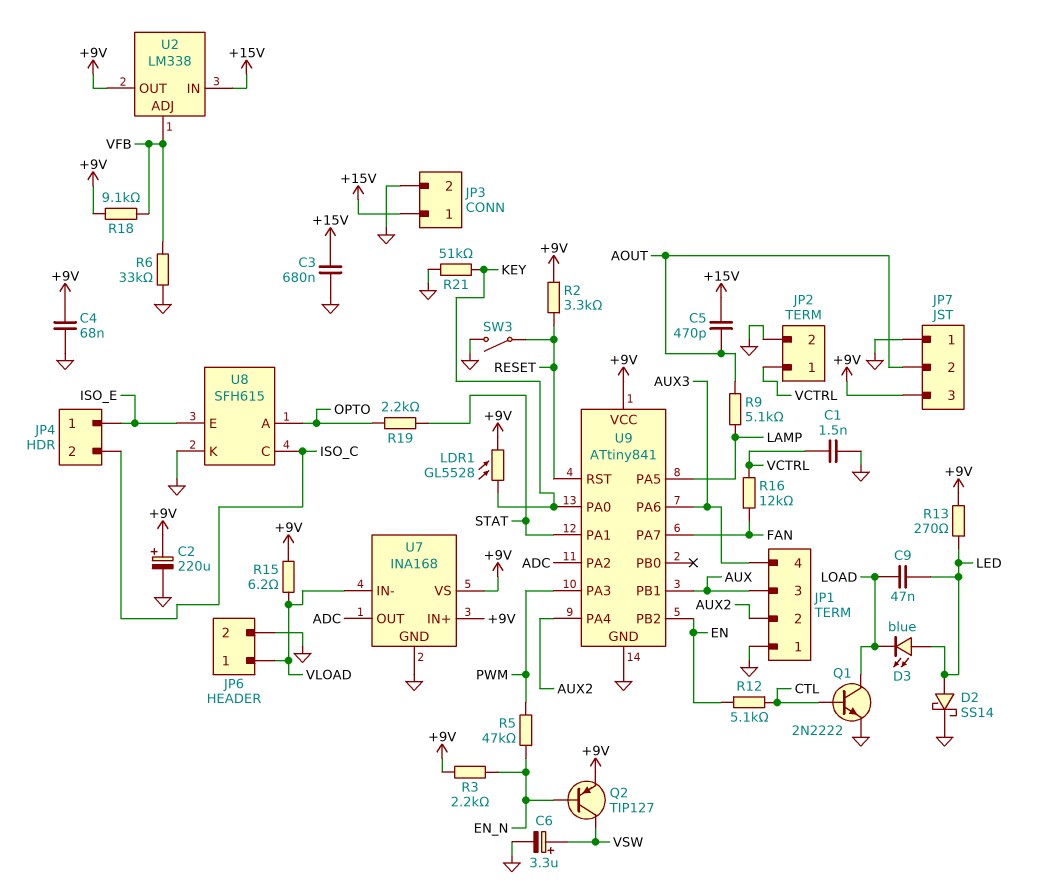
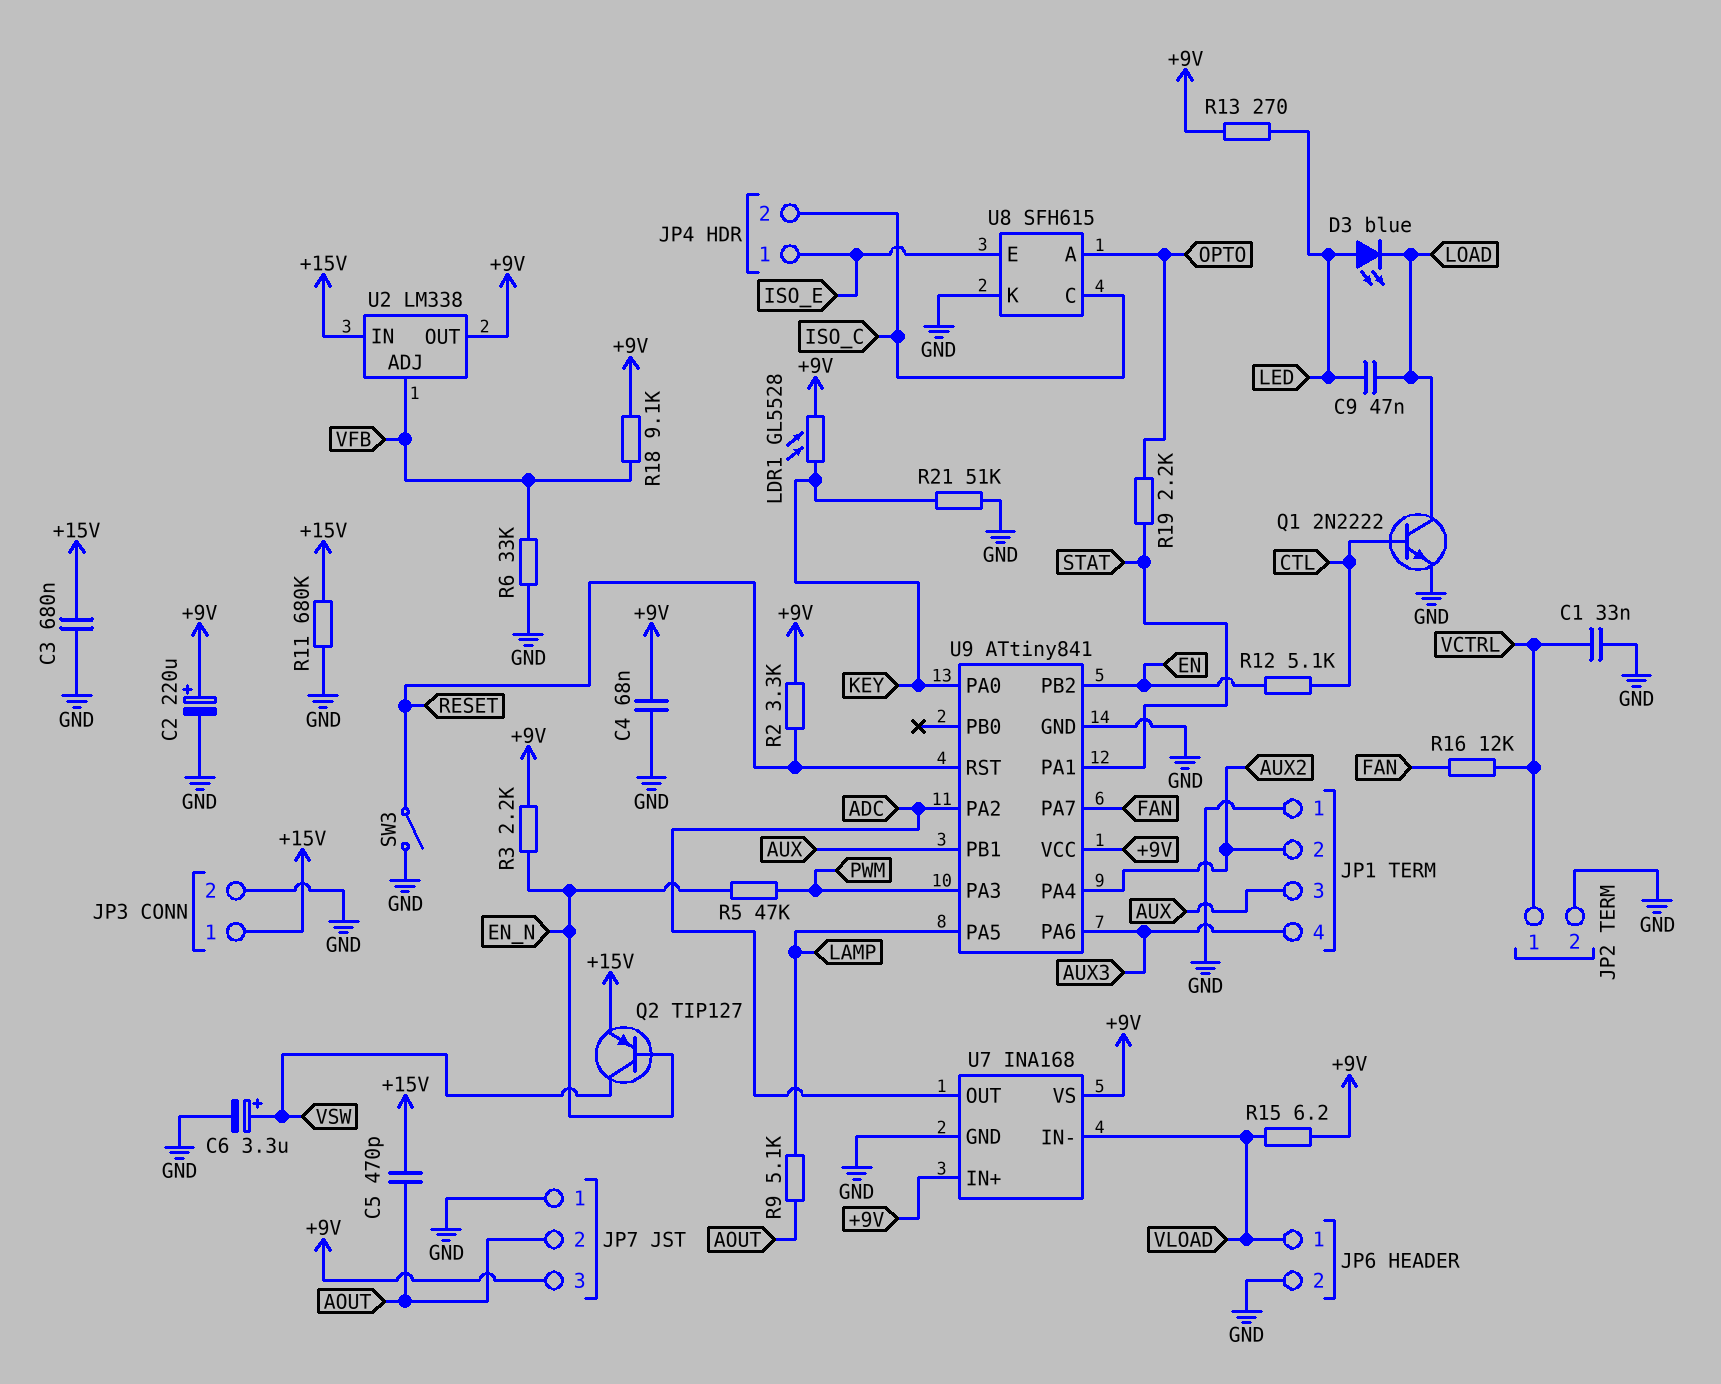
C1: 1.5nF (GND, VCTRL) -> 33nF (GND, VCTRL)
D2: schottky SS14 (A LED, K GND) -> none
Q2: PNP TIP127 (B EN_N, C VSW, E +9V) -> PNP TIP127 (B EN_N, C VSW, E +15V)
R11: none -> 680k (+15V, GND)

